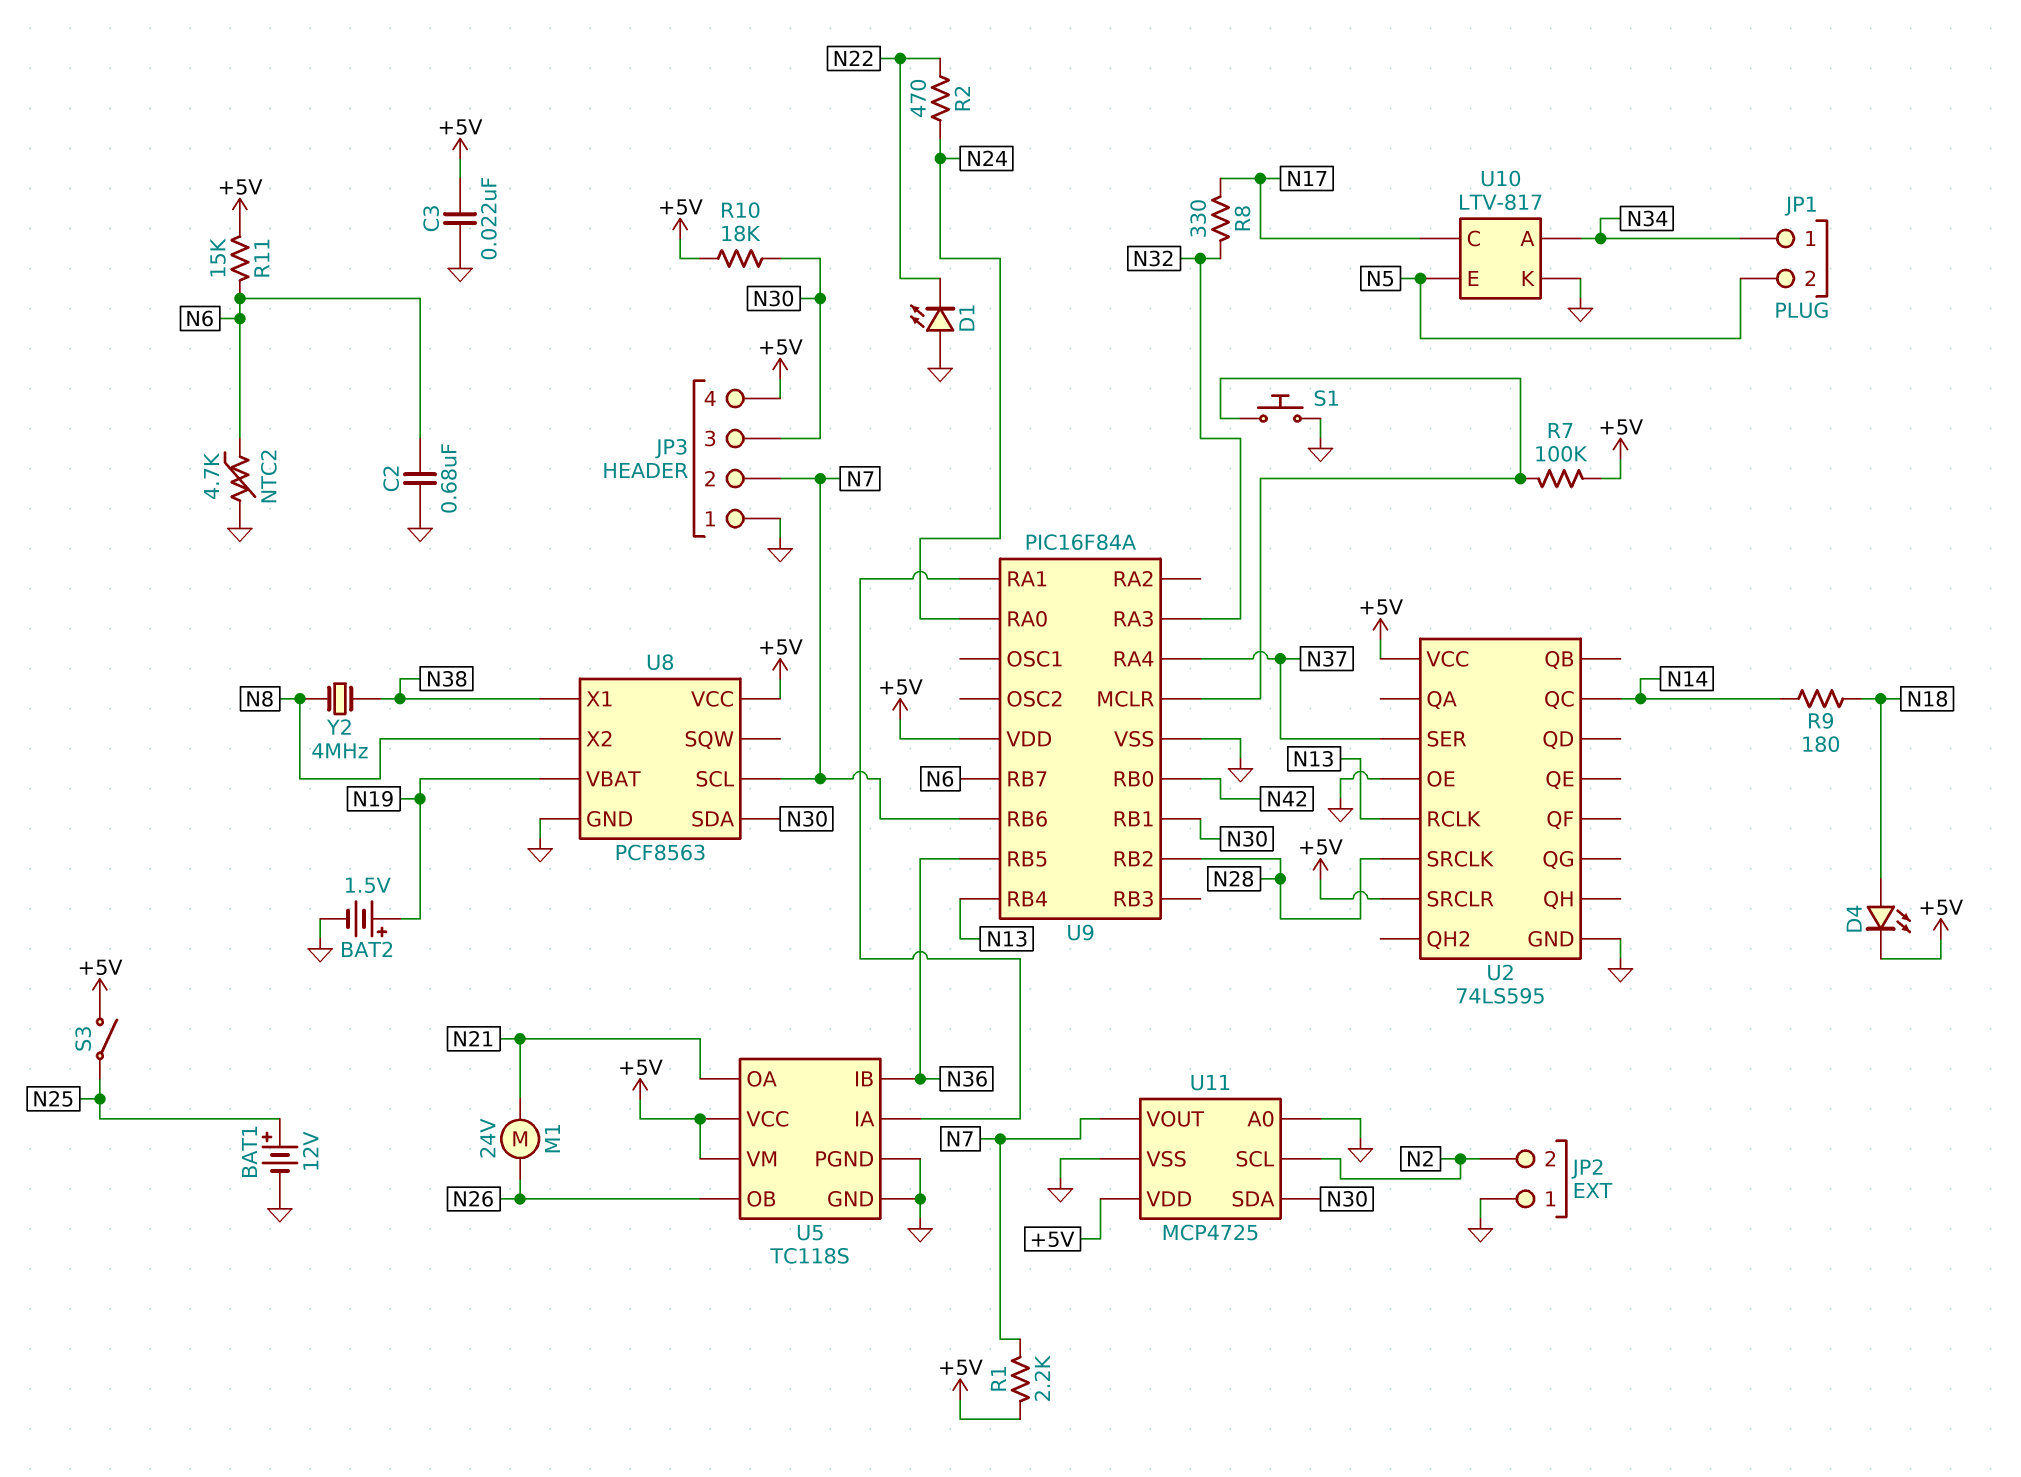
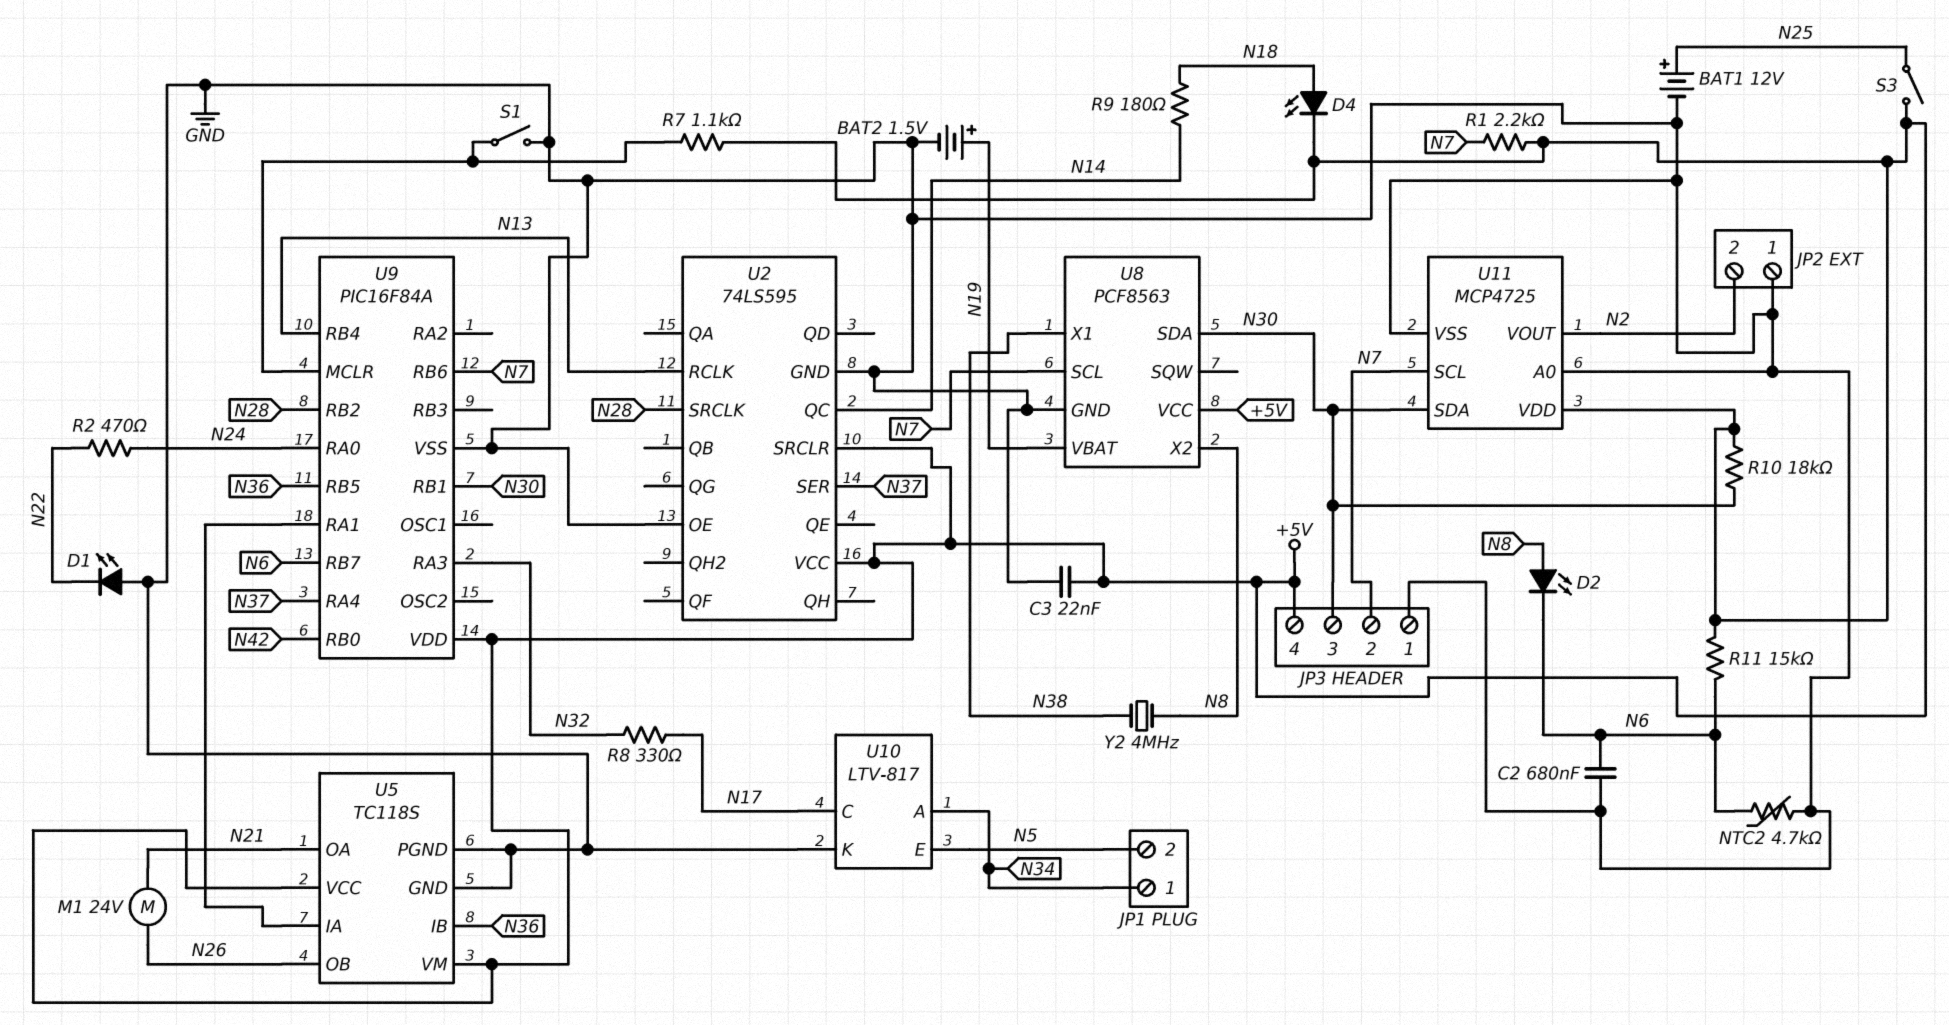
D2: none -> LED (A N8, K N6)
R7: 100k (+5V, U9/MCLR) -> 1.1k (+5V, U9/MCLR)
S1: button (GND, U9/MCLR) -> switch (GND, U9/MCLR)
U11 pin SCL: N2 -> N7
U11 pin VOUT: N7 -> N2

